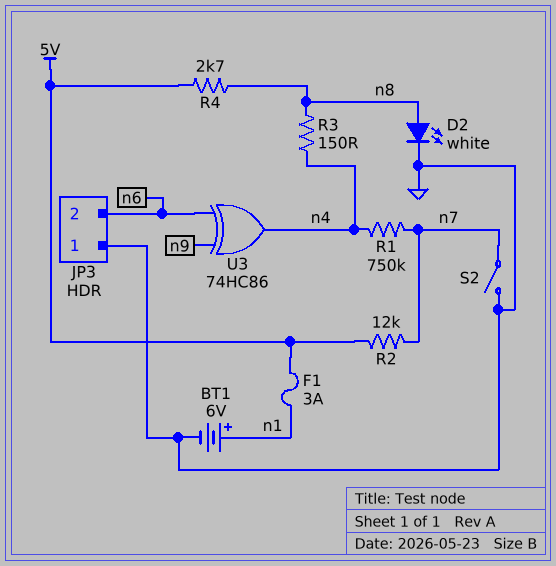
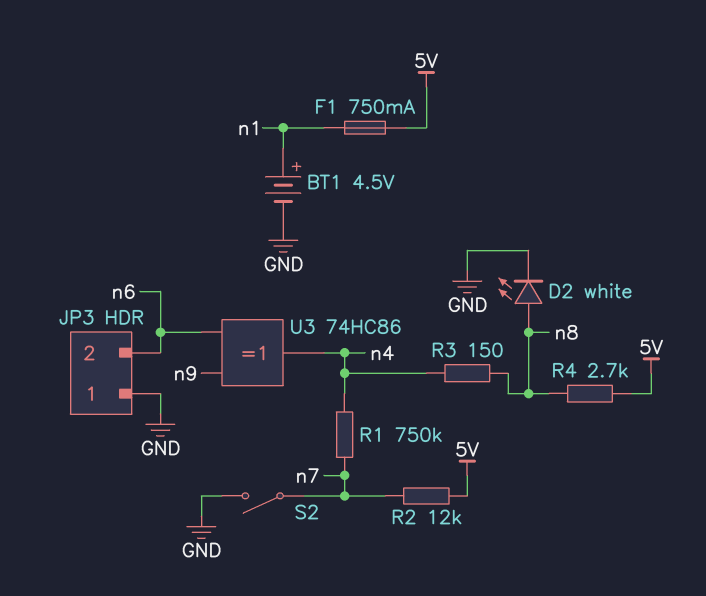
BT1: 6V (plus n1, minus GND) -> 4.5V (plus n1, minus GND)
F1: 3A (5V, n1) -> 750mA (5V, n1)

